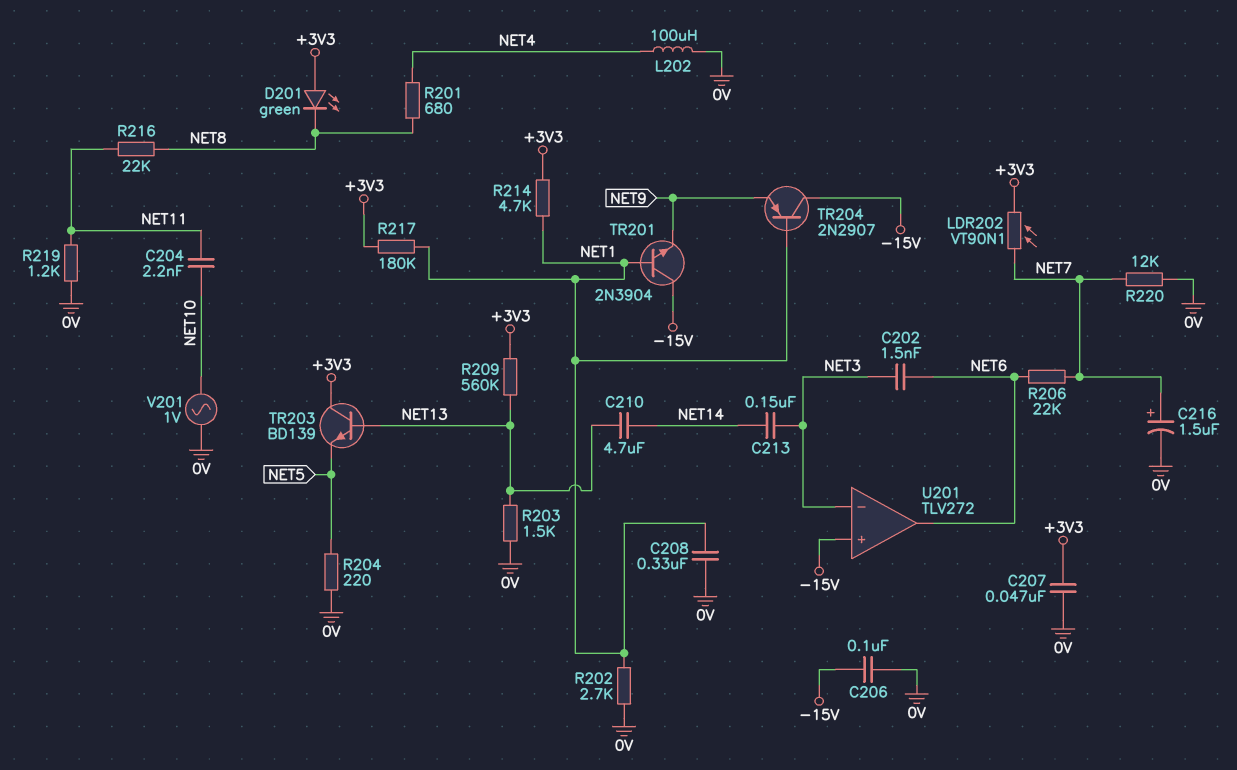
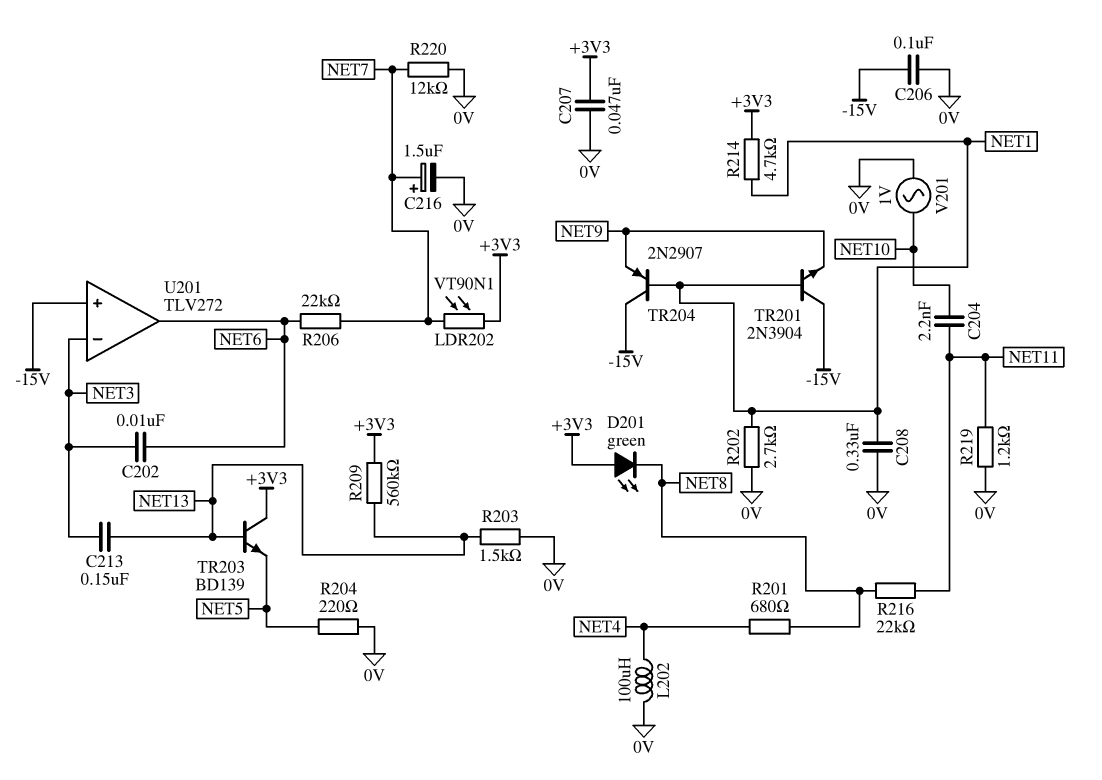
C202: 1.5nF (NET3, NET6) -> 10nF (NET3, NET6)
C210: 4.7uF (NET13, NET14) -> none
C213: 150nF (NET3, NET14) -> 150nF (NET3, NET13)
R217: 180k (+3V3, NET1) -> none

